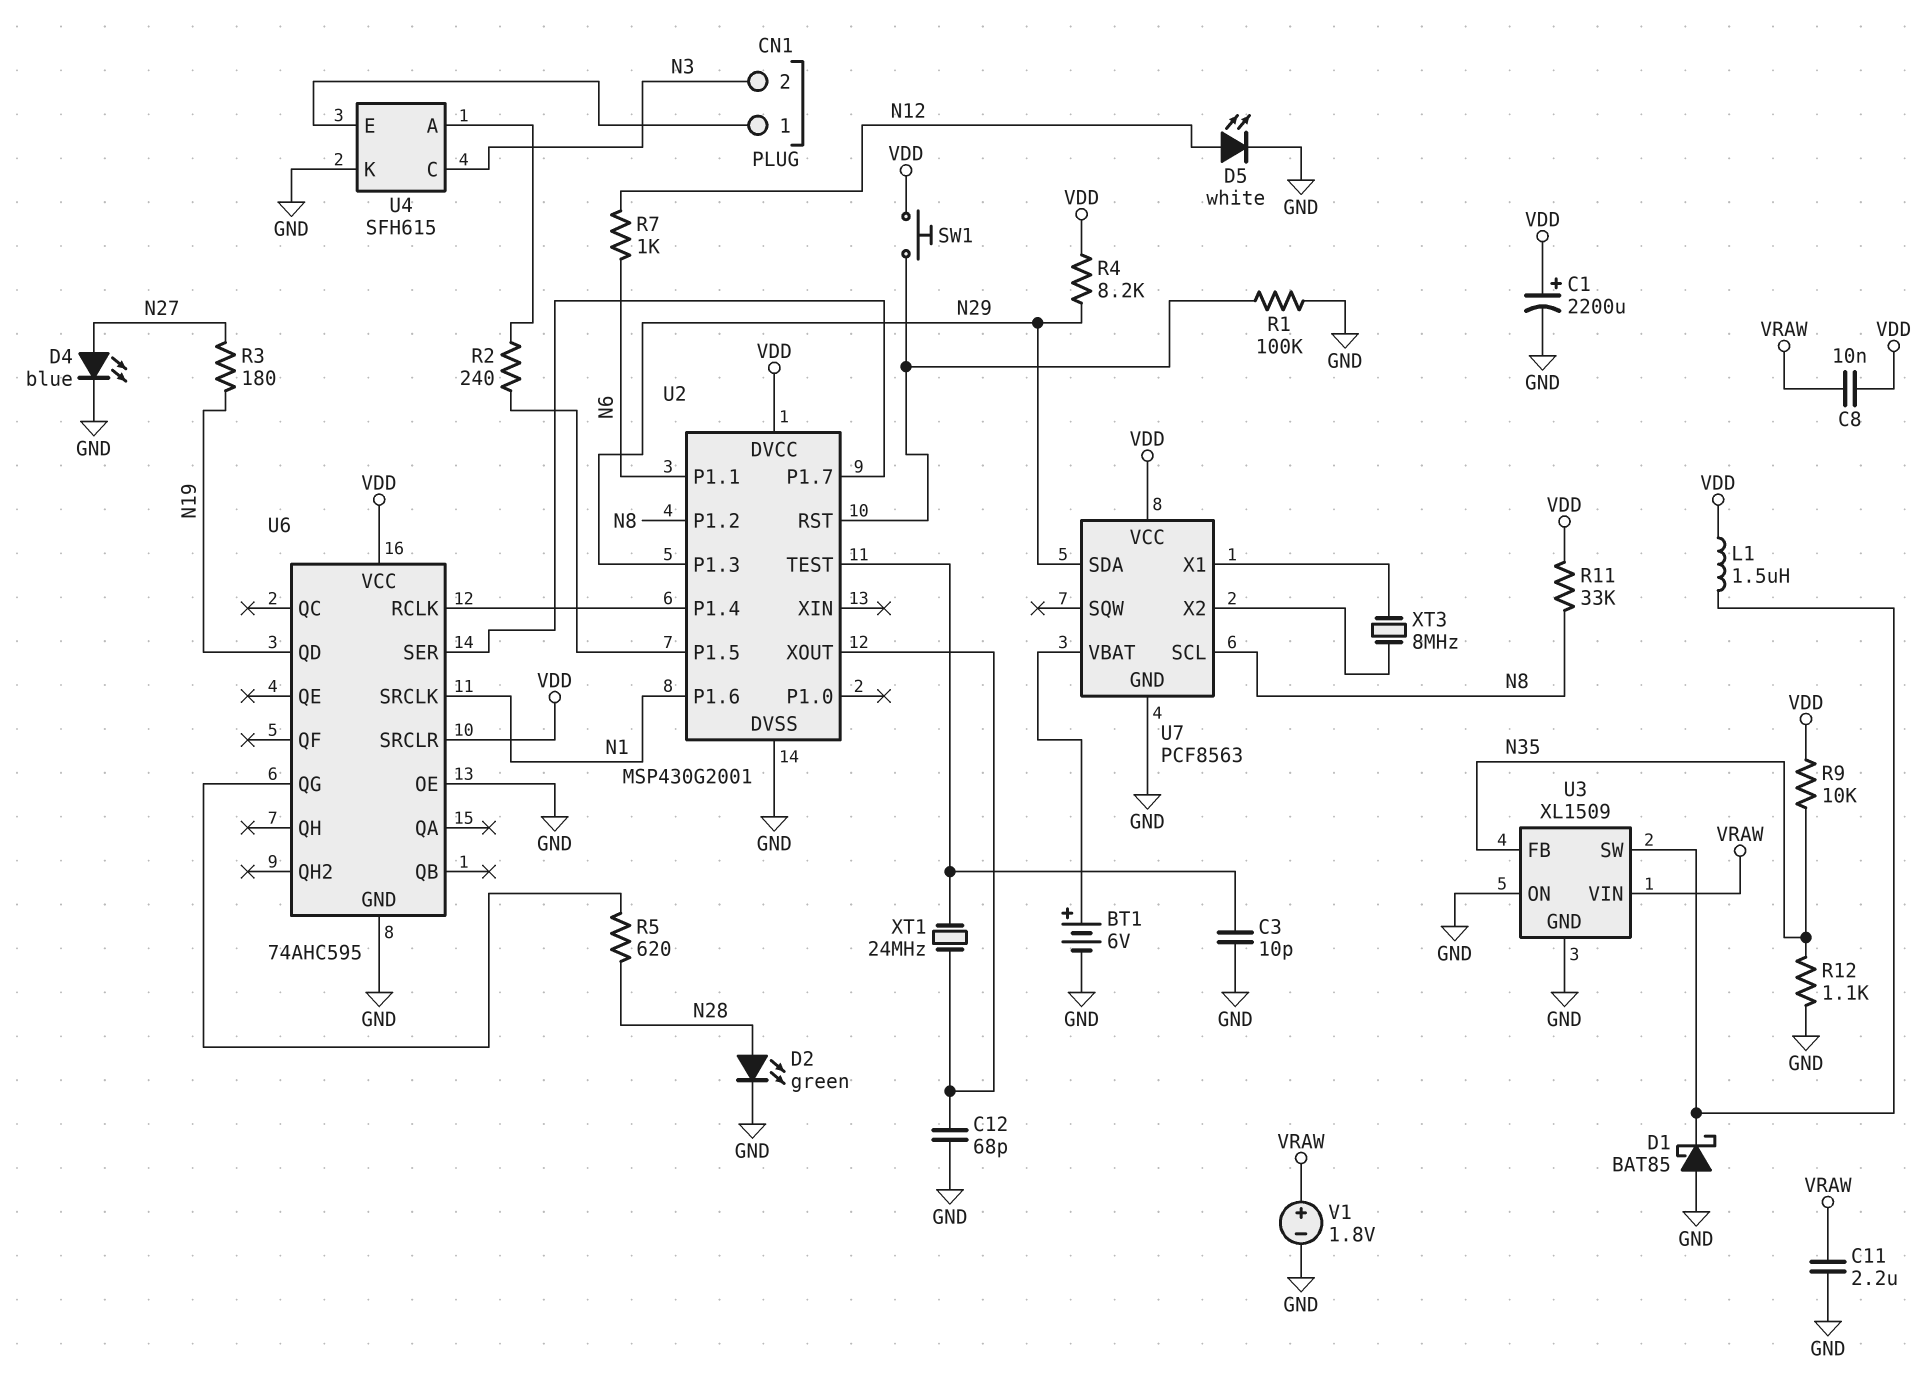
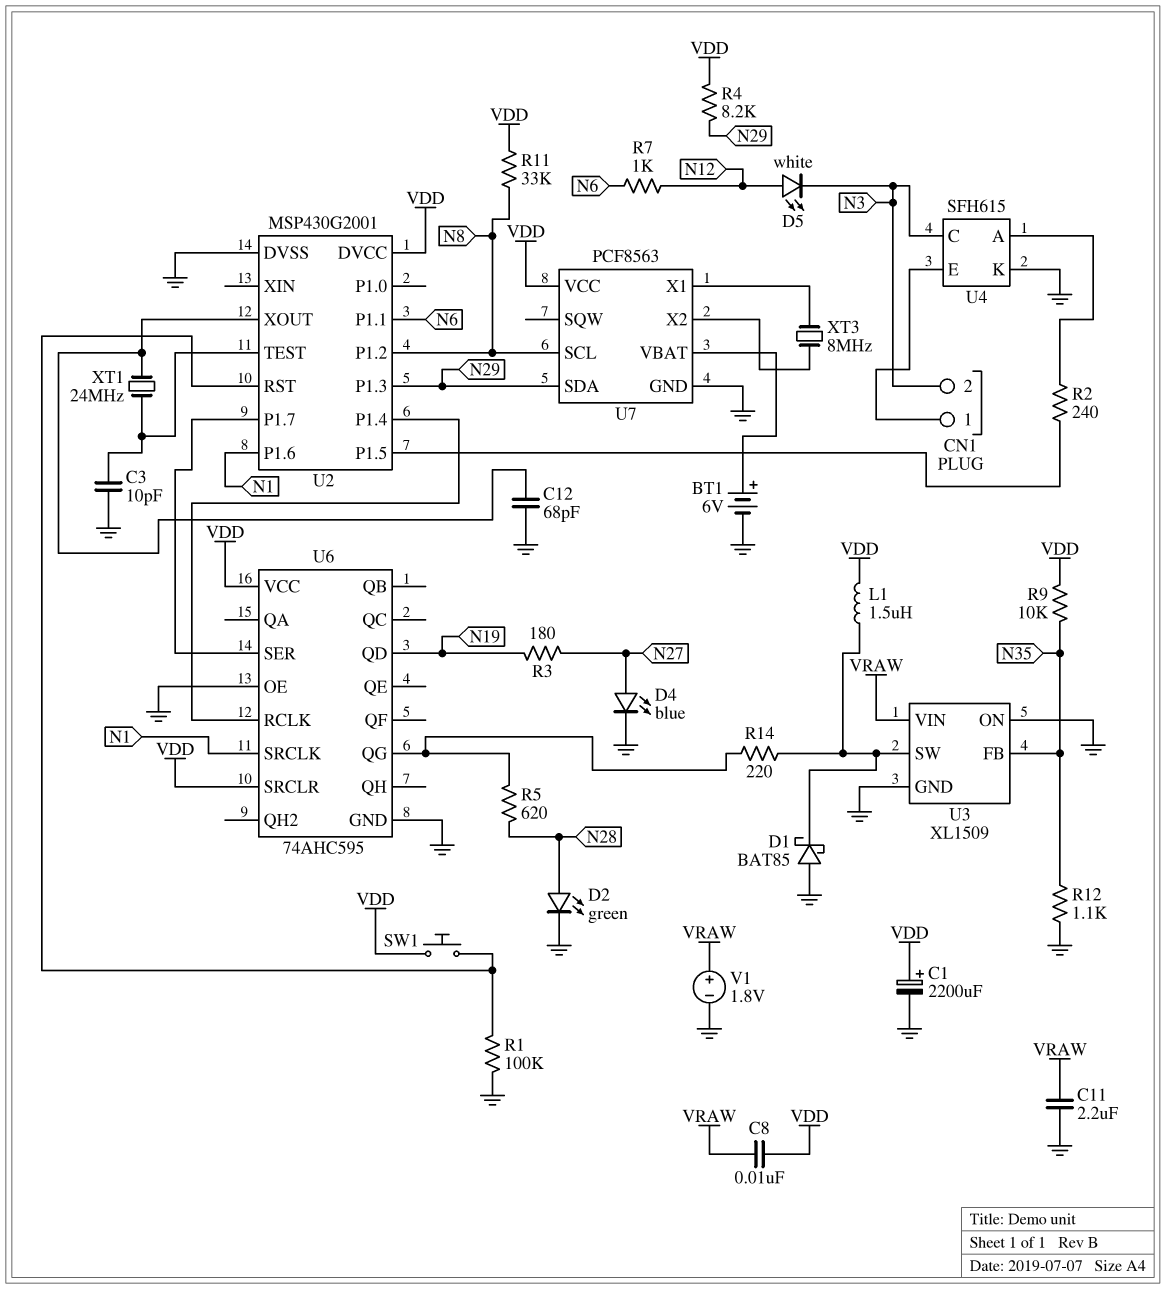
D5: LED white (A N12, K GND) -> LED white (A N12, K N3)
R14: none -> 220 (U3/SW, U6/QG)

